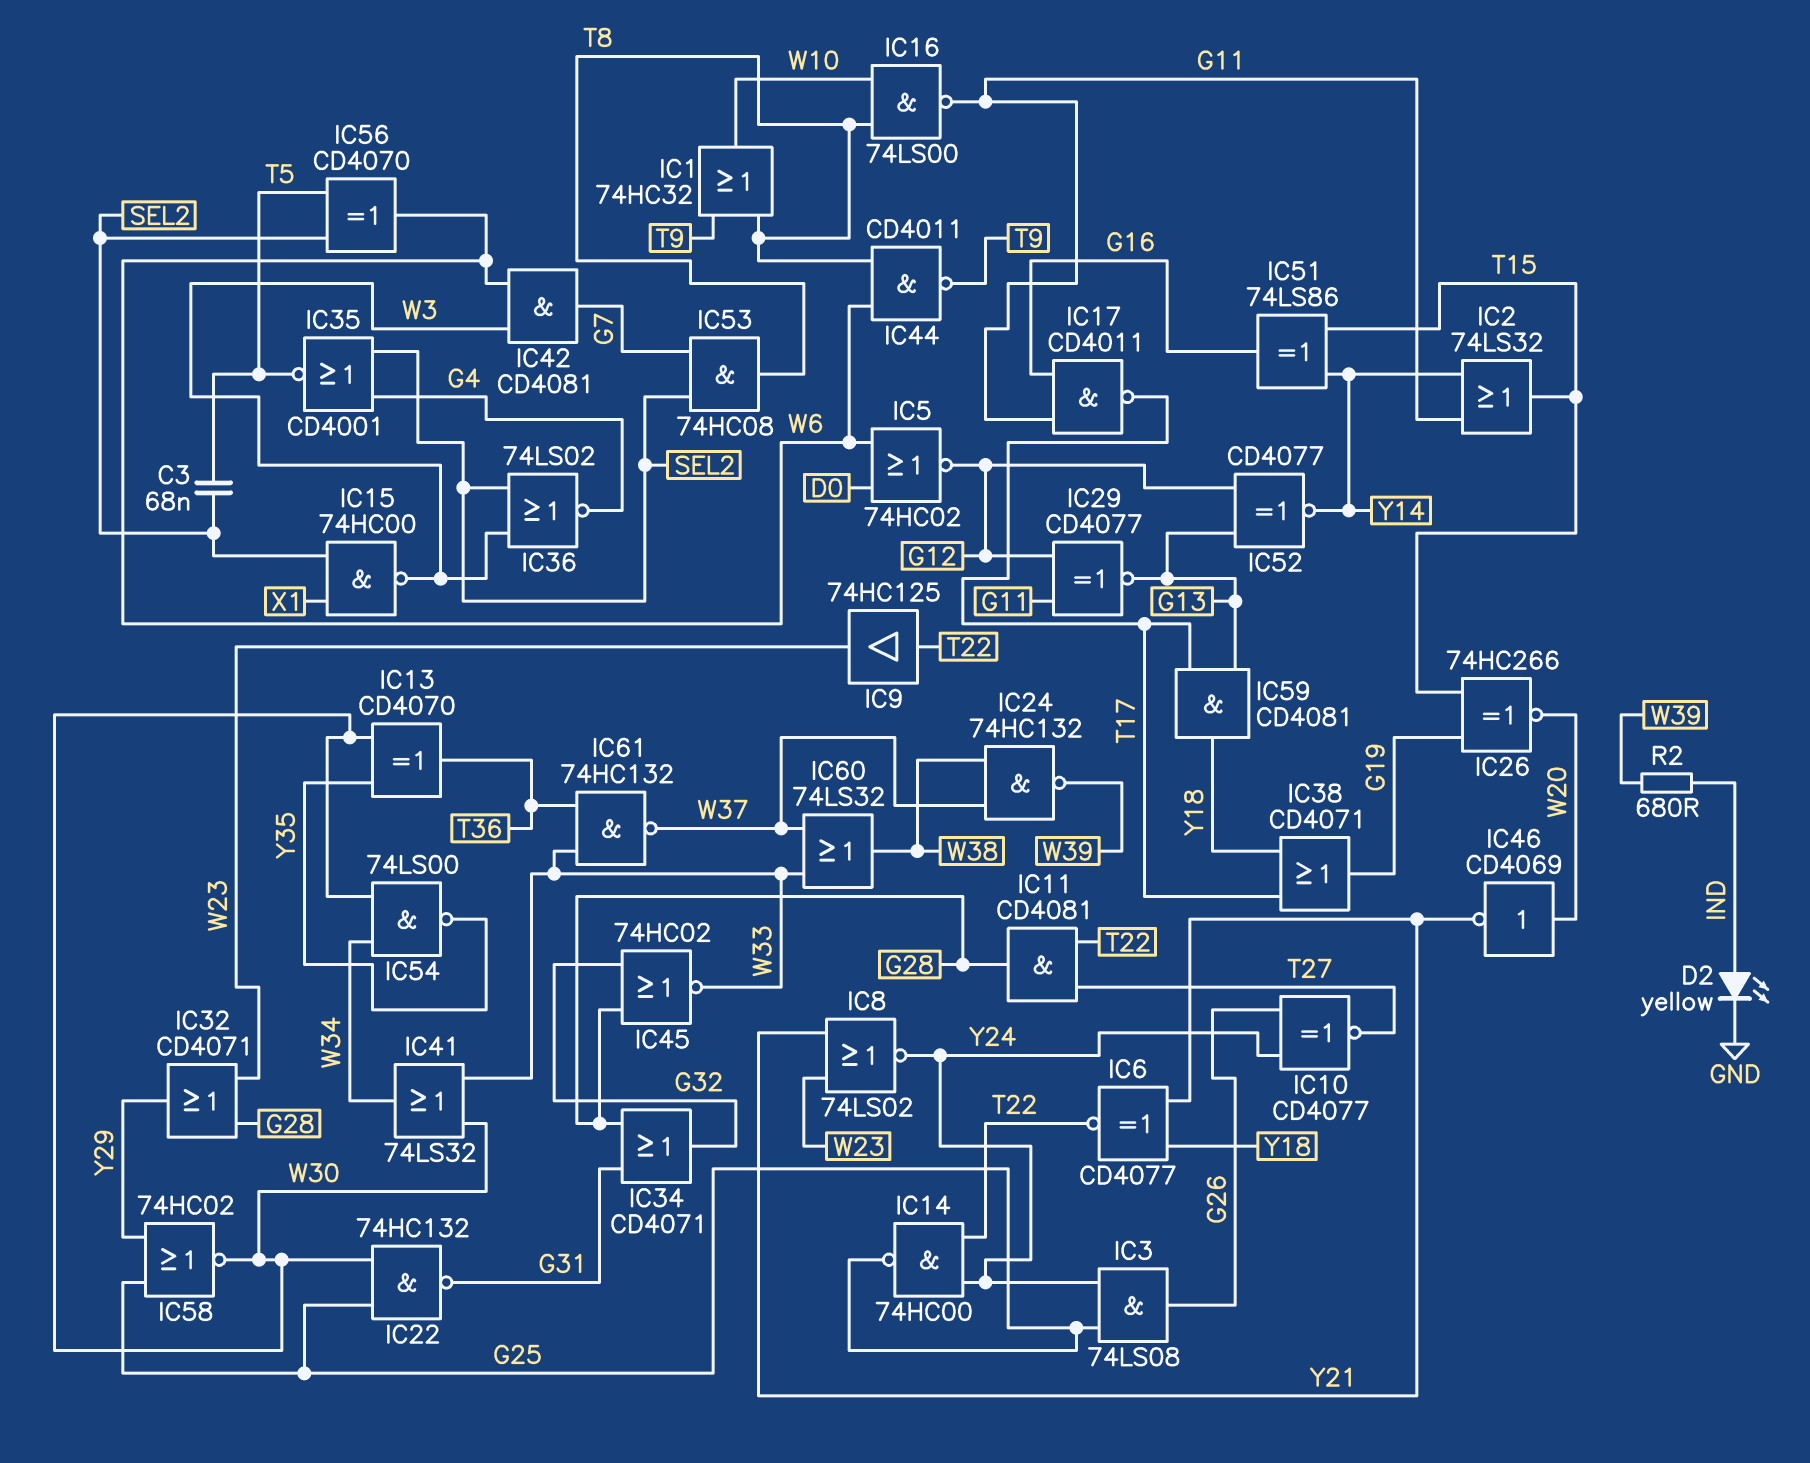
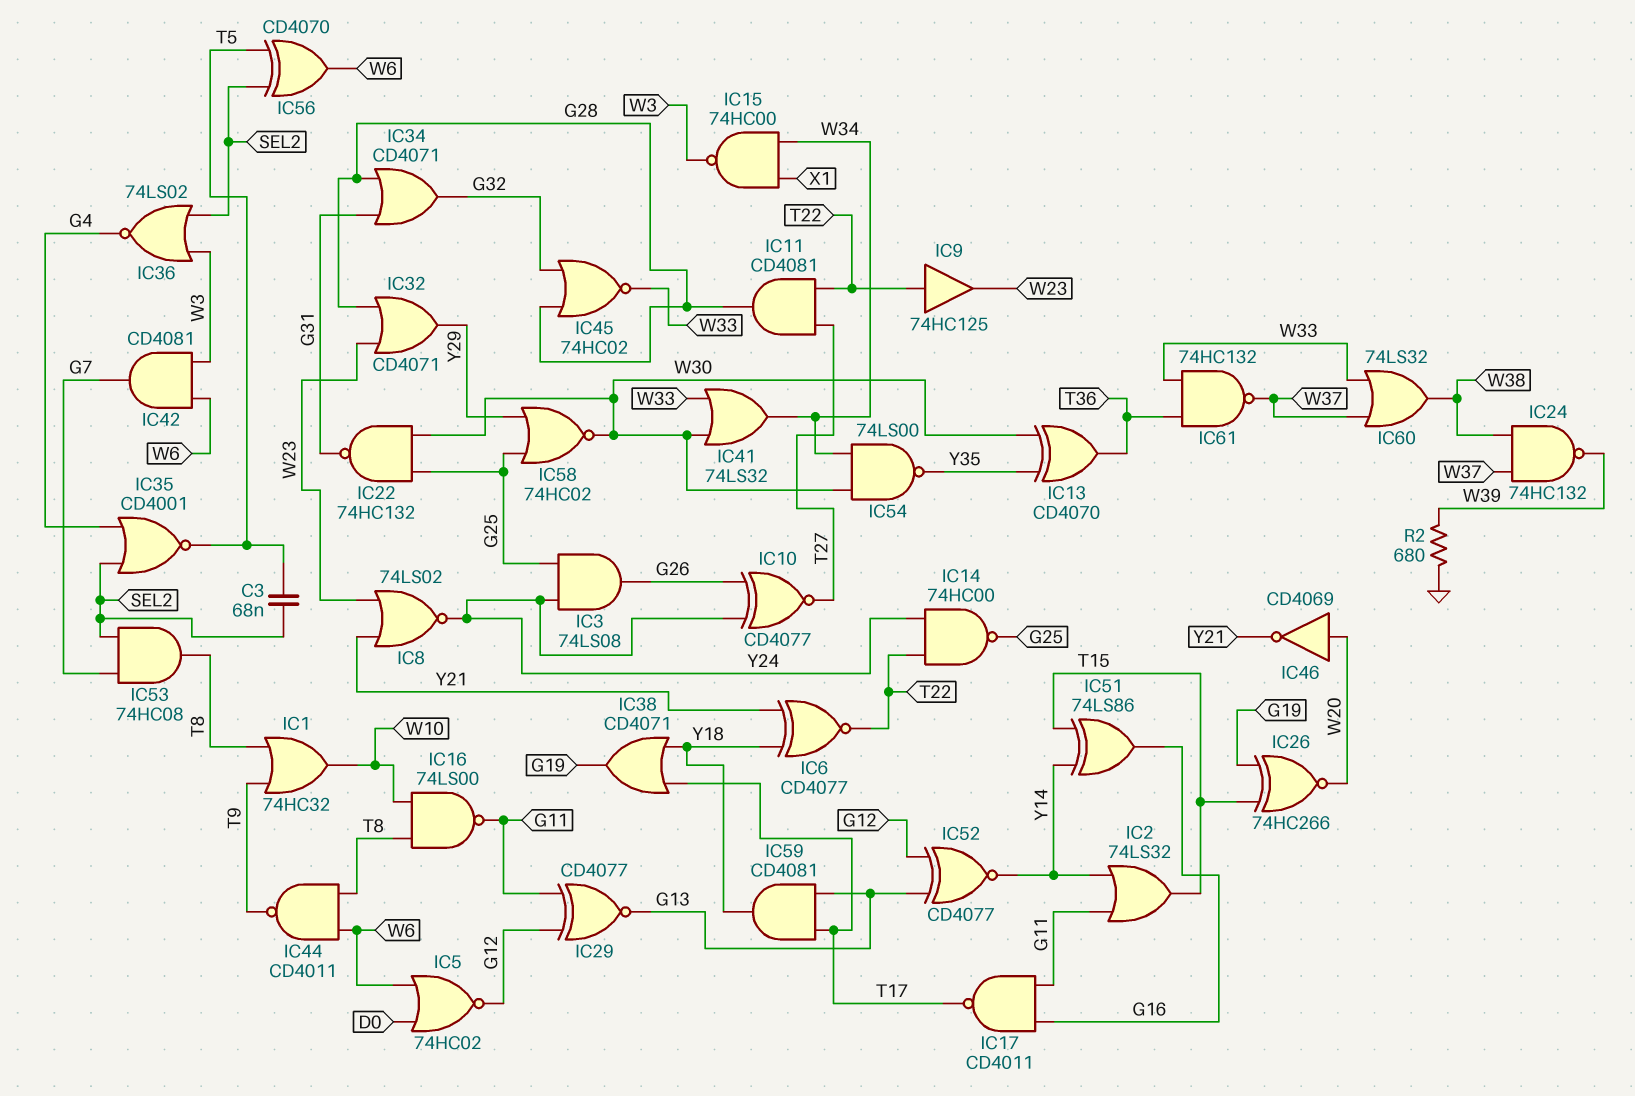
D2: LED yellow (A IND, K GND) -> none
IC15: NAND 74HC00 (in SEL2, in X1, out W3) -> NAND 74HC00 (in W34, in X1, out W3)
R2: 680 (IND, W39) -> 680 (GND, W39)

